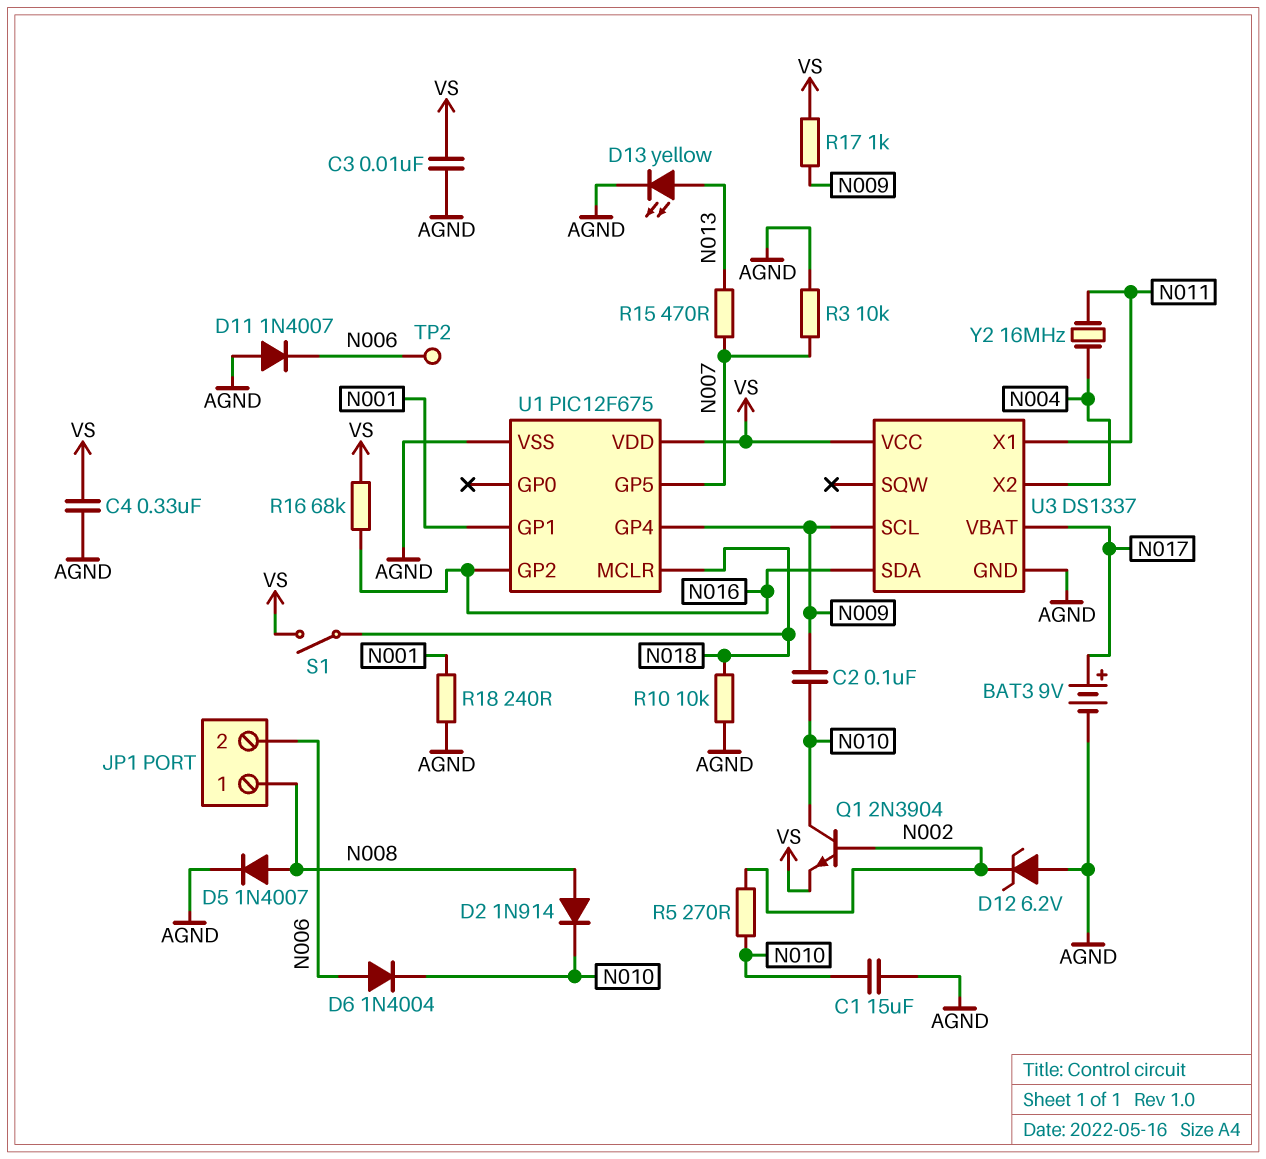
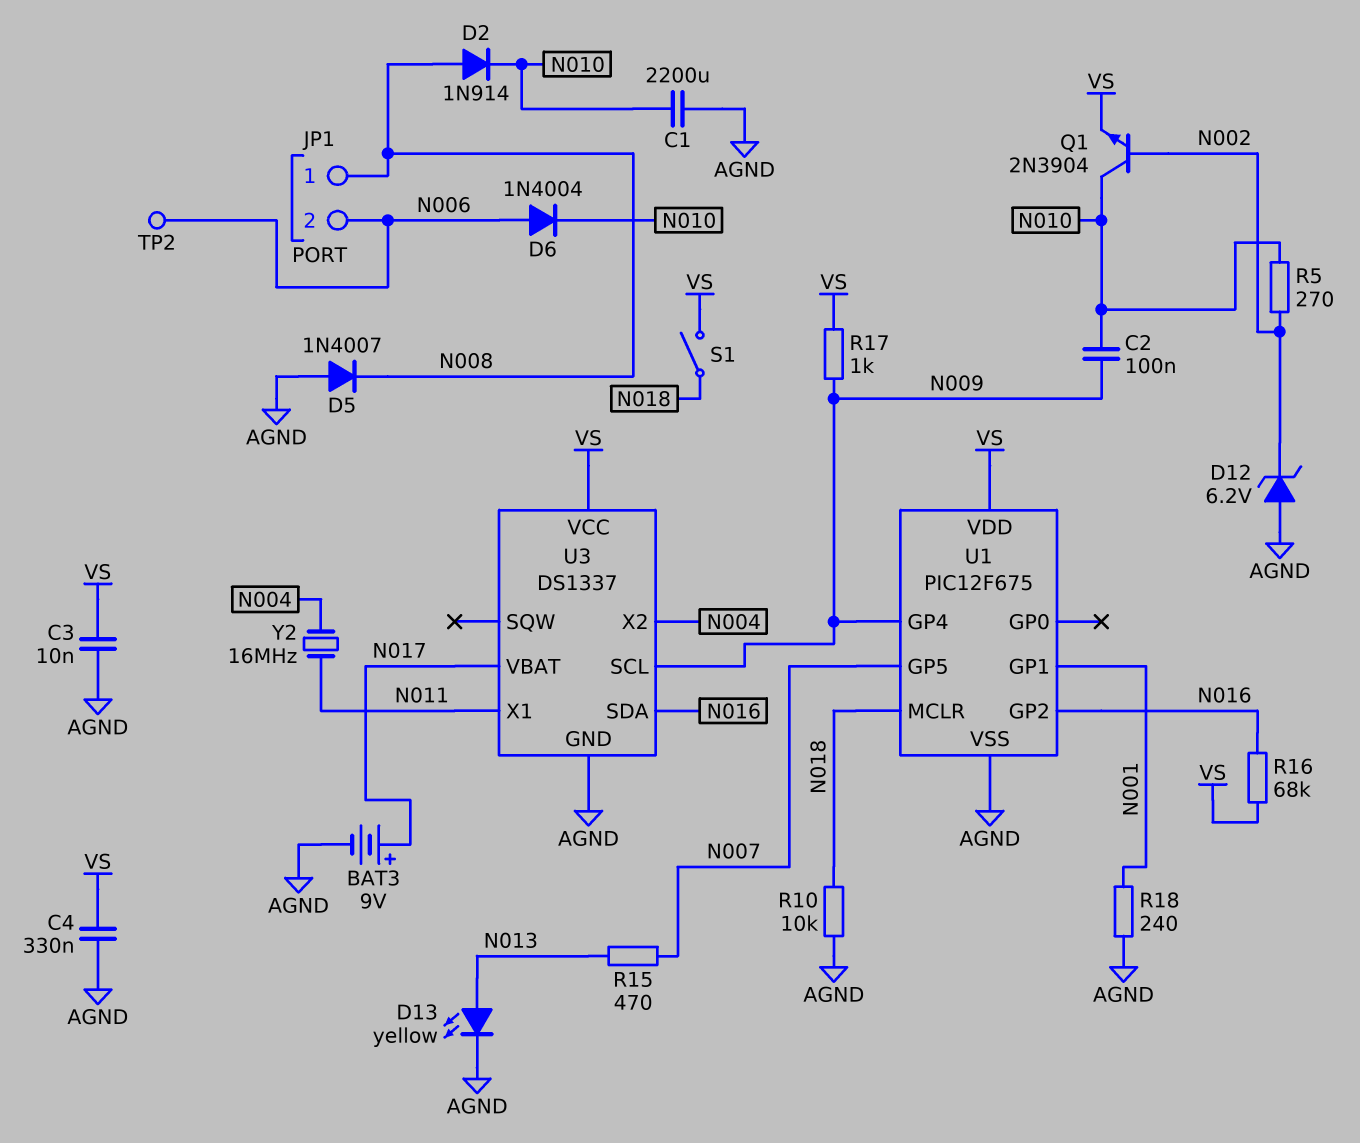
C1: 15uF (AGND, N010) -> 2200uF (AGND, N010)
D5: diode 1N4007 (A N008, K AGND) -> diode 1N4007 (A AGND, K N008)
D11: diode 1N4007 (A AGND, K N006) -> none
R3: 10k (AGND, N007) -> none

